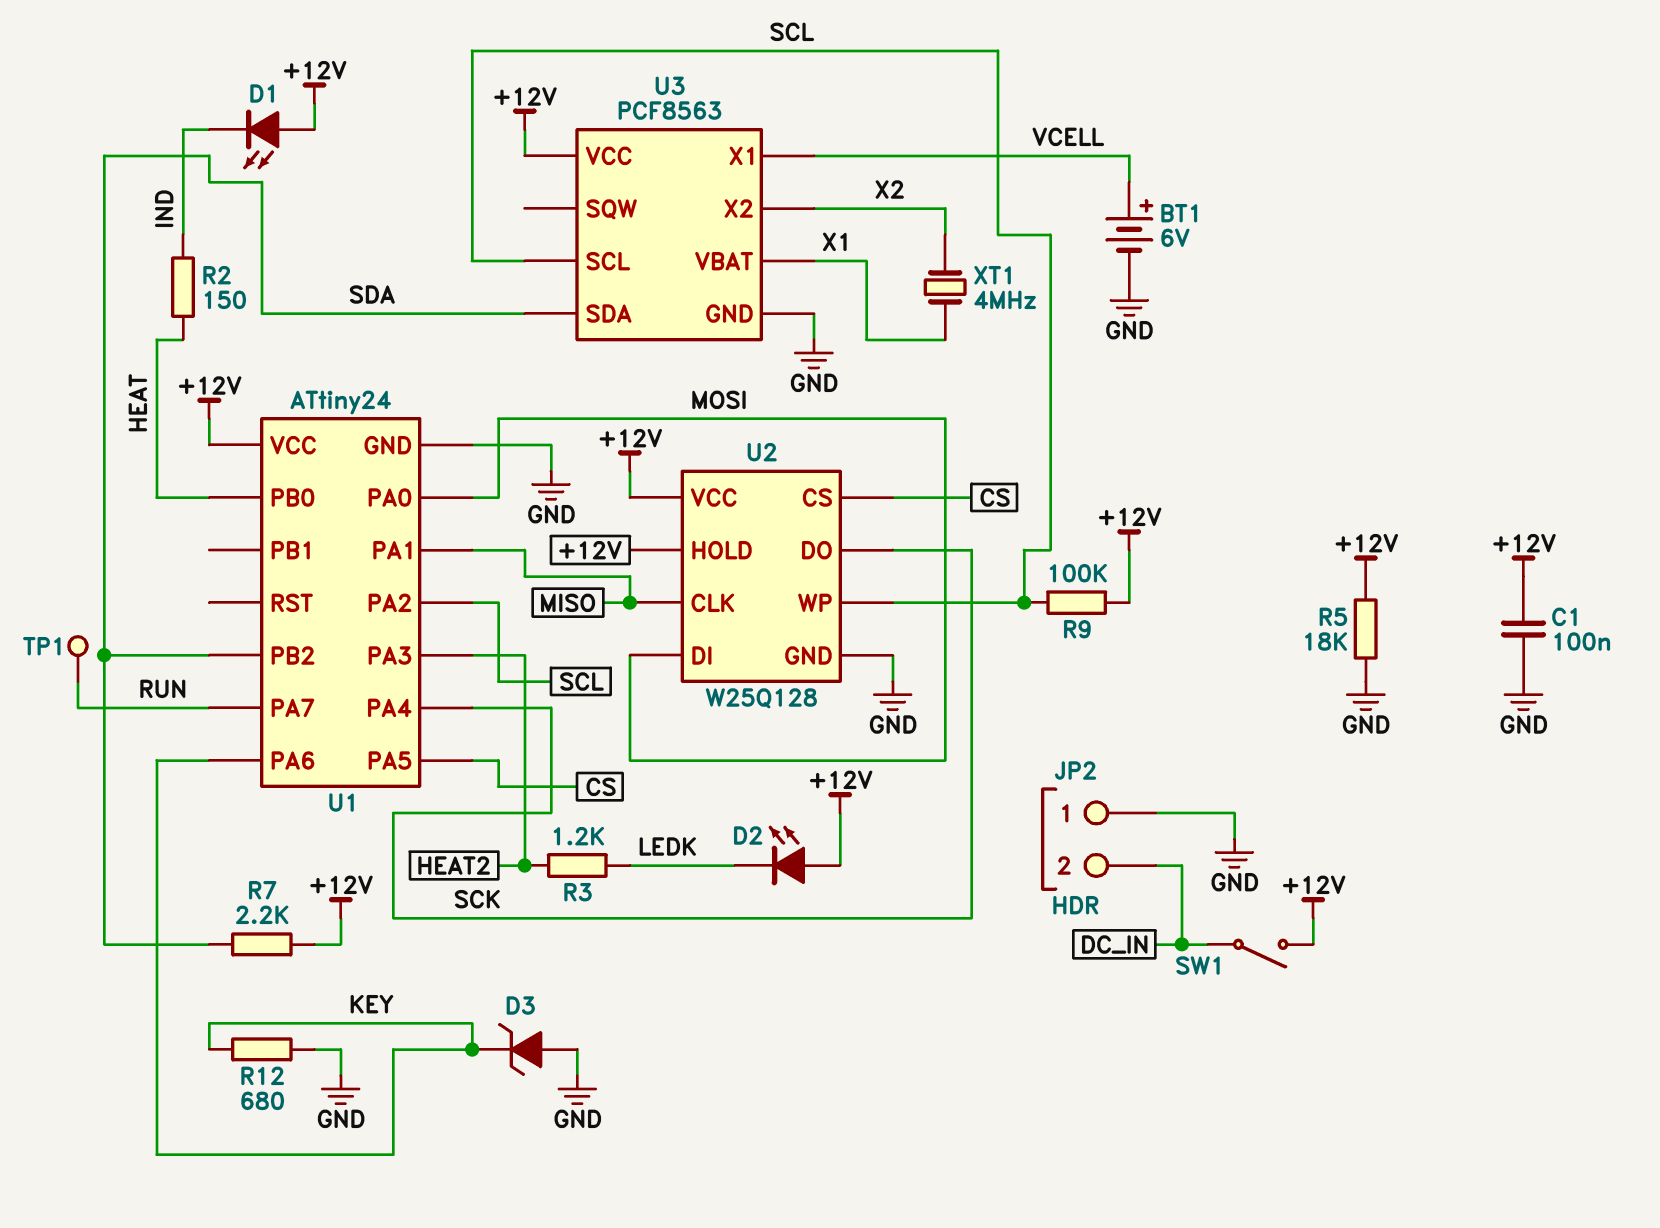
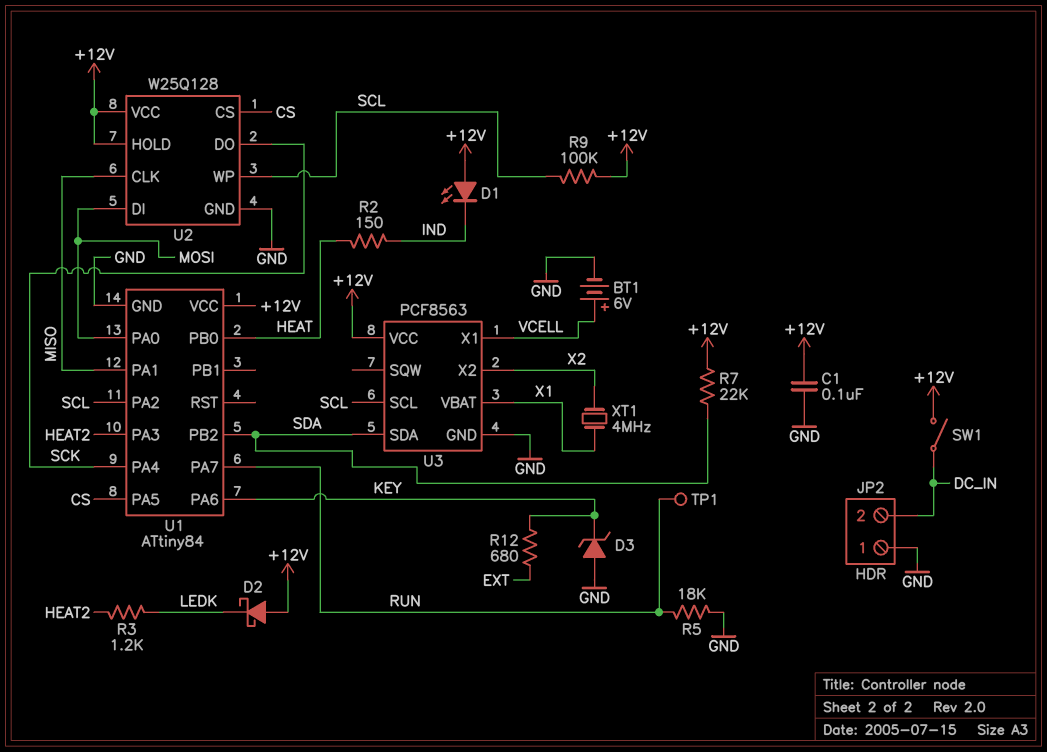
D2: LED (A +12V, K LEDK) -> schottky (A +12V, K LEDK)
R5: 18k (+12V, GND) -> 18k (GND, RUN)
R7: 2.2k (+12V, SDA) -> 22k (+12V, SDA)
R12: 680 (GND, KEY) -> 680 (EXT, KEY)
U1: ATtiny24 -> ATtiny84

